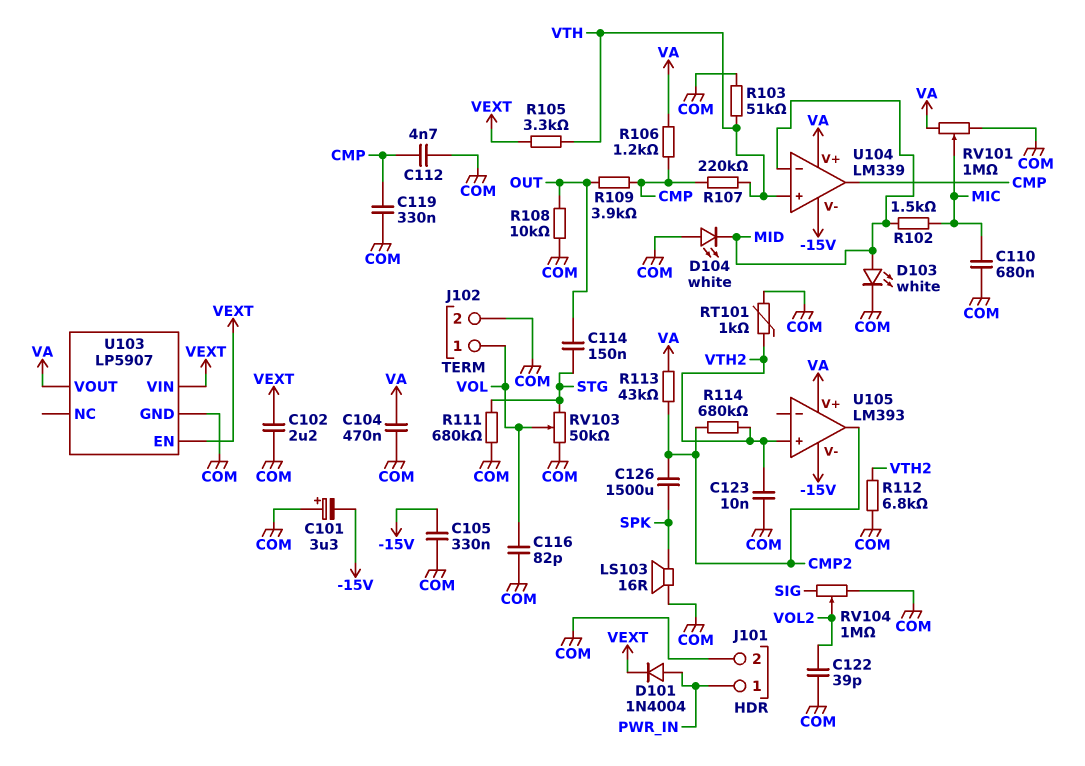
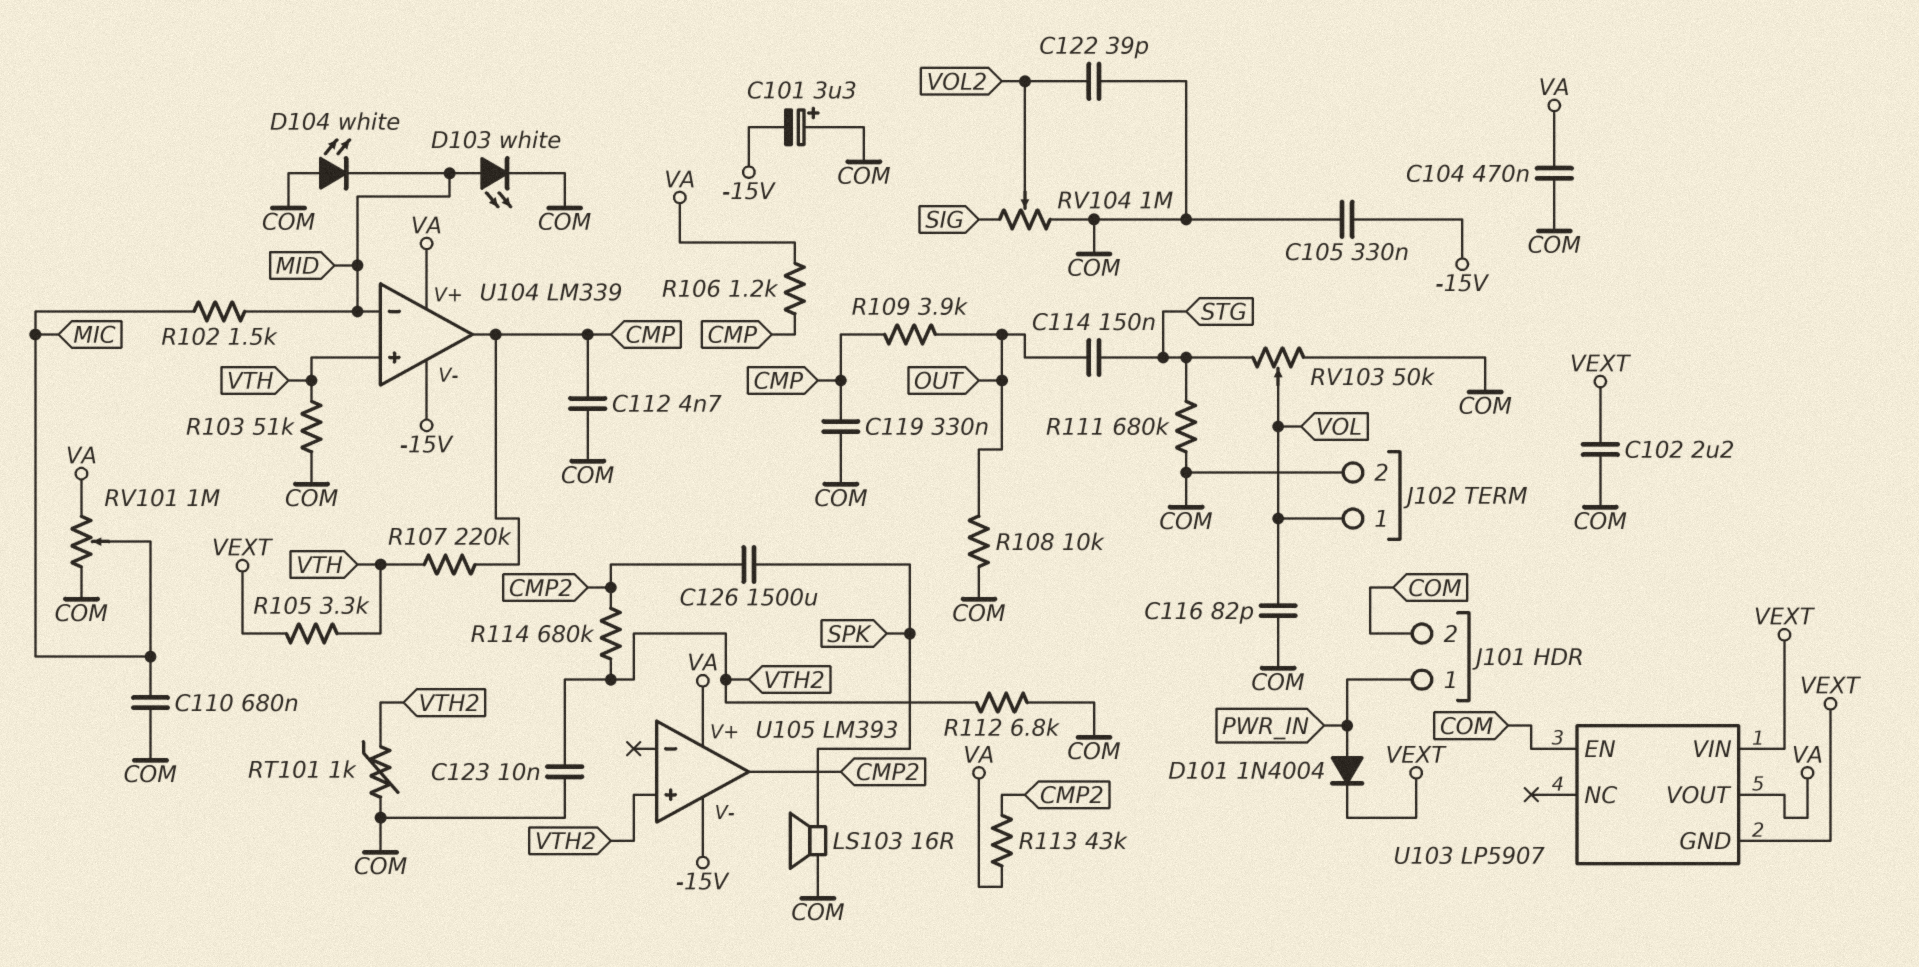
U103 pin EN: VEXT -> COM
U103 pin GND: COM -> VEXT

